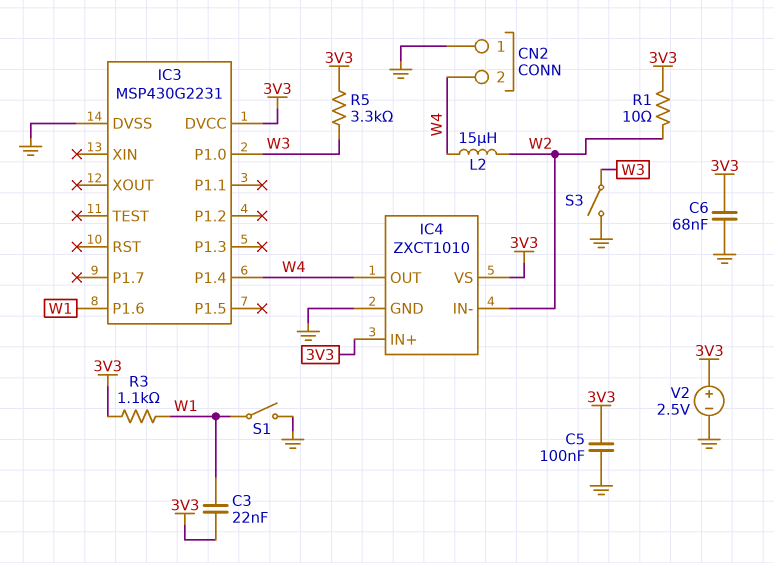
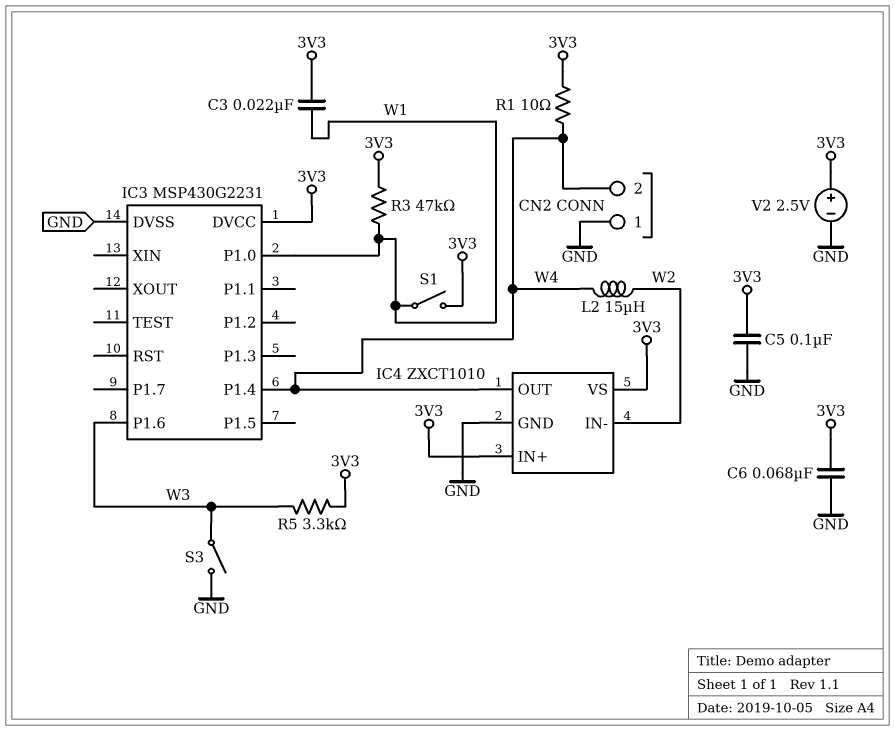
IC3 pin P1.0: W3 -> W1
IC3 pin P1.6: W1 -> W3
R1: 10 (3V3, W2) -> 10 (3V3, W4)
R3: 1.1k (3V3, W1) -> 47k (3V3, W1)
S1: switch (GND, W1) -> switch (3V3, W1)

